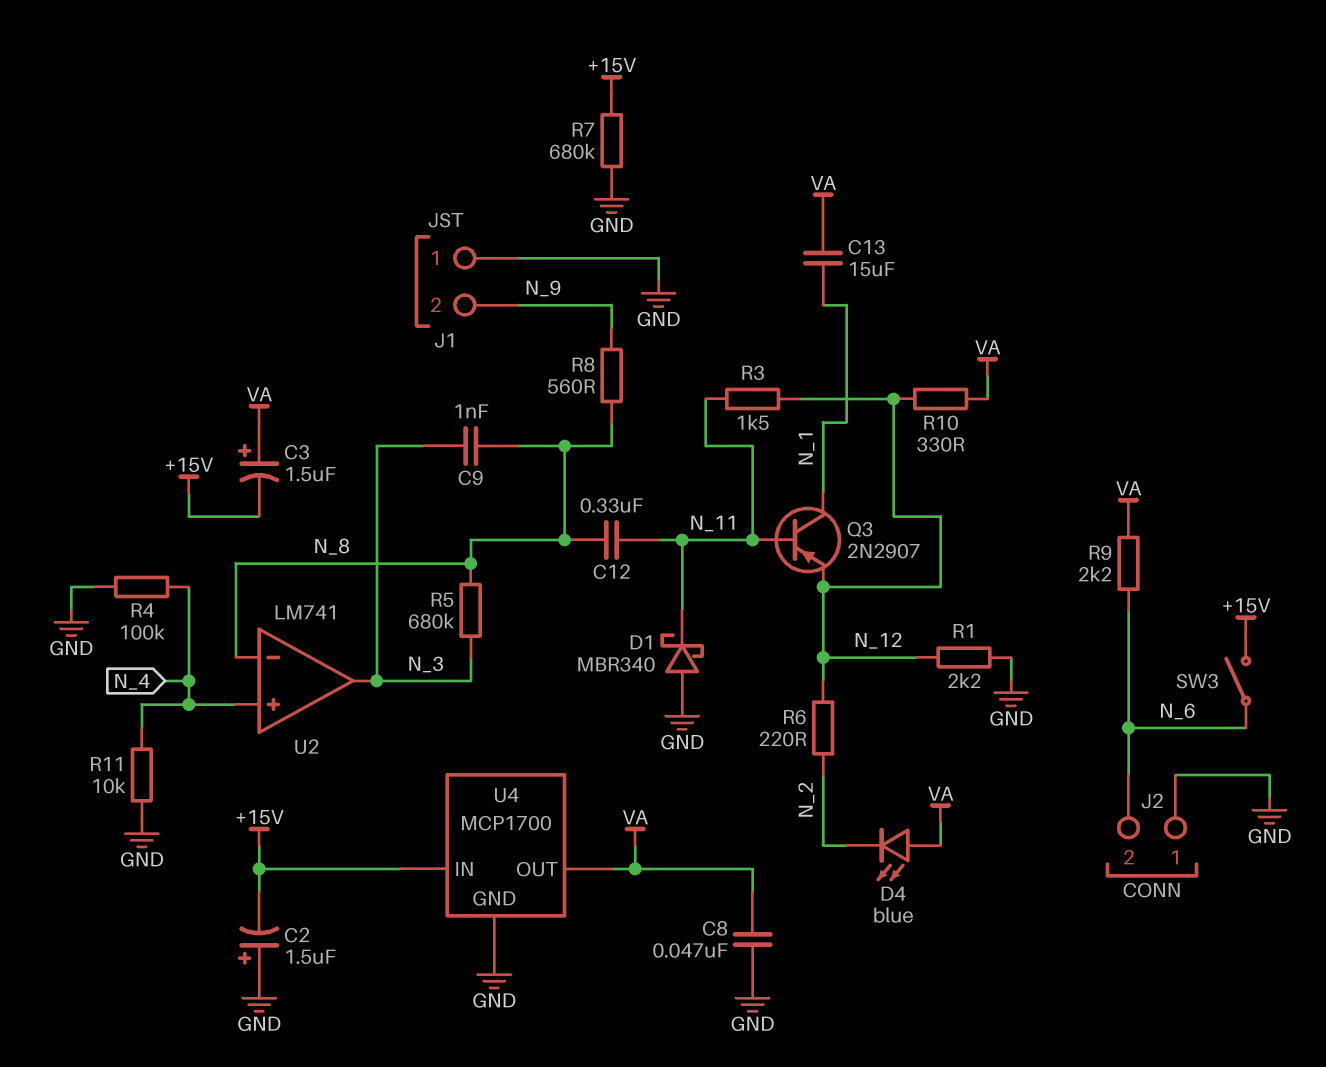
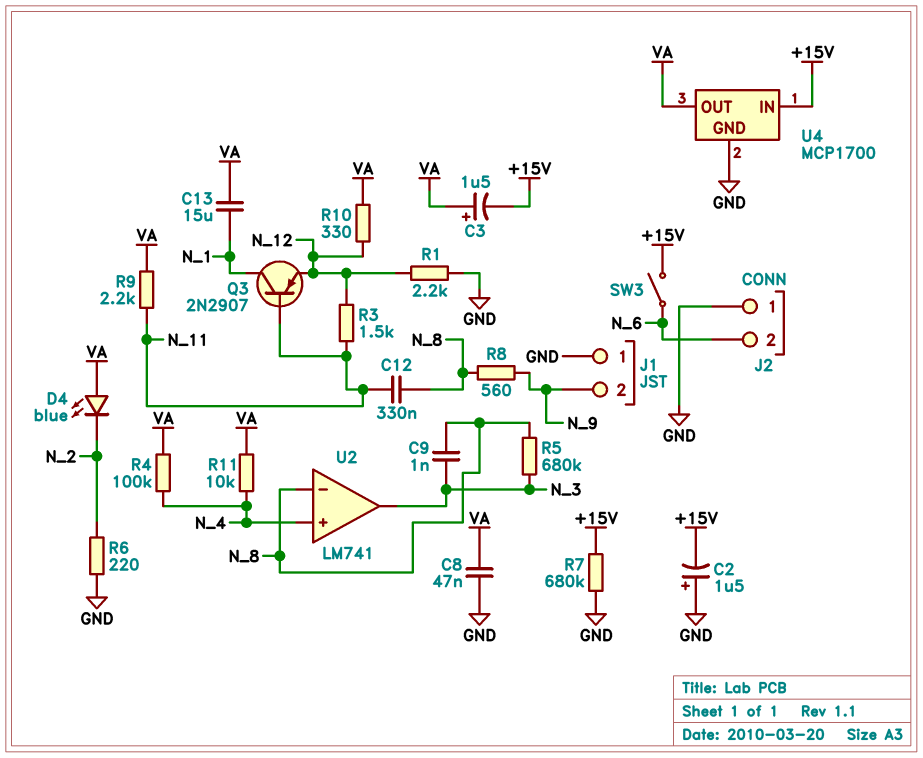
D1: schottky MBR340 (A GND, K N_11) -> none
R4: 100k (GND, N_4) -> 100k (N_4, VA)
R6: 220 (N_2, N_12) -> 220 (GND, N_2)
R9: 2.2k (N_6, VA) -> 2.2k (N_11, VA)
R11: 10k (GND, N_4) -> 10k (N_4, VA)

